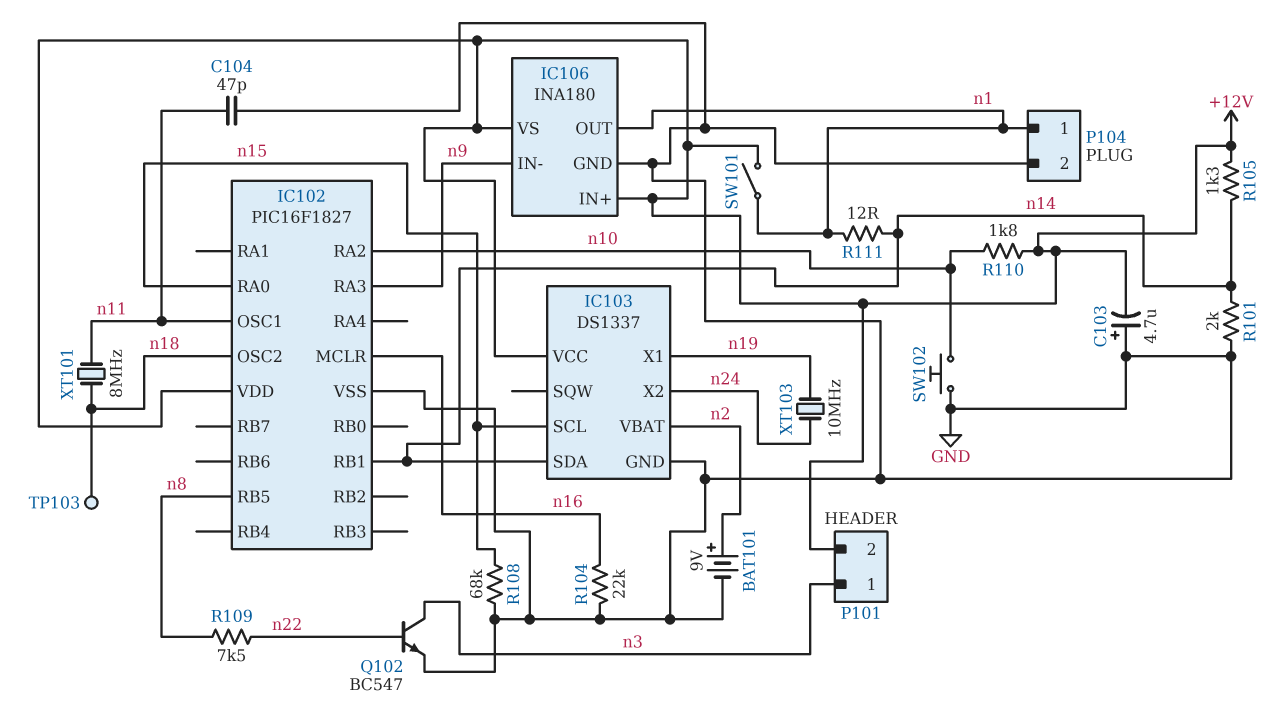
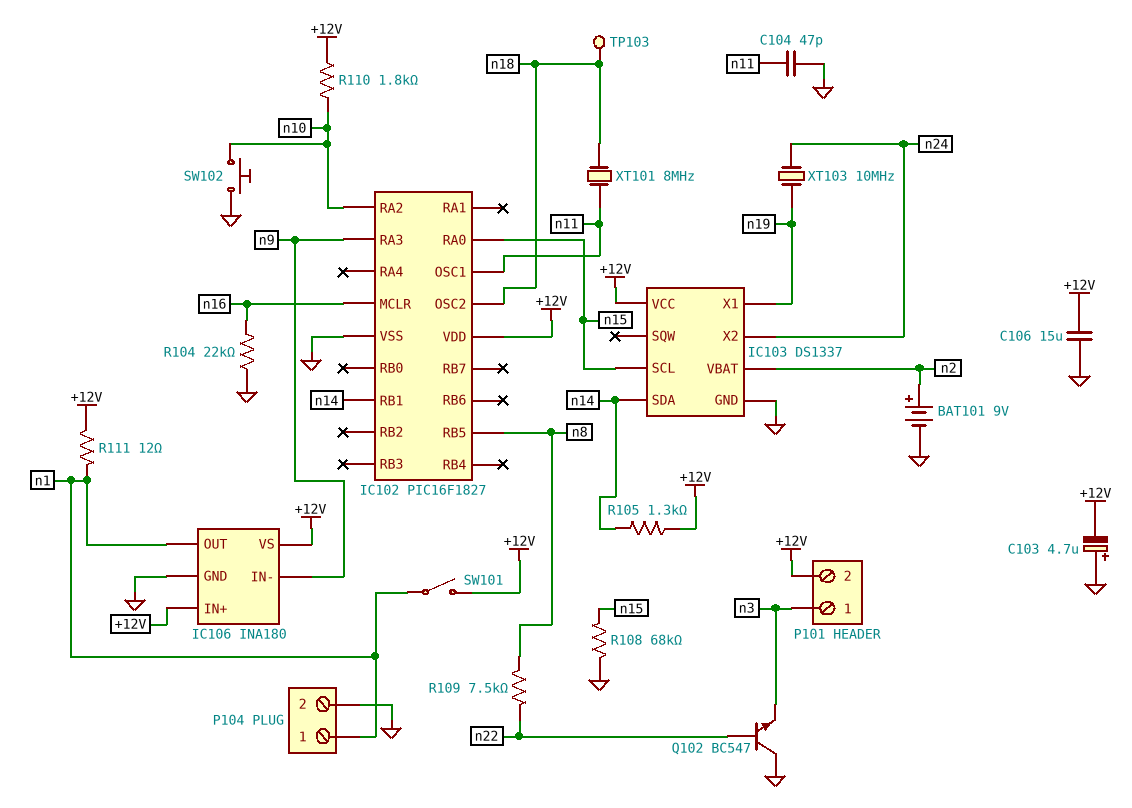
C106: none -> 15uF (+12V, GND)
Q102: NPN BC547 (B n22, C n3, E GND) -> NPN BC547 (B n22, C GND, E n3)
R101: 2k (GND, n14) -> none
R111: 12 (n1, n14) -> 12 (+12V, n1)

